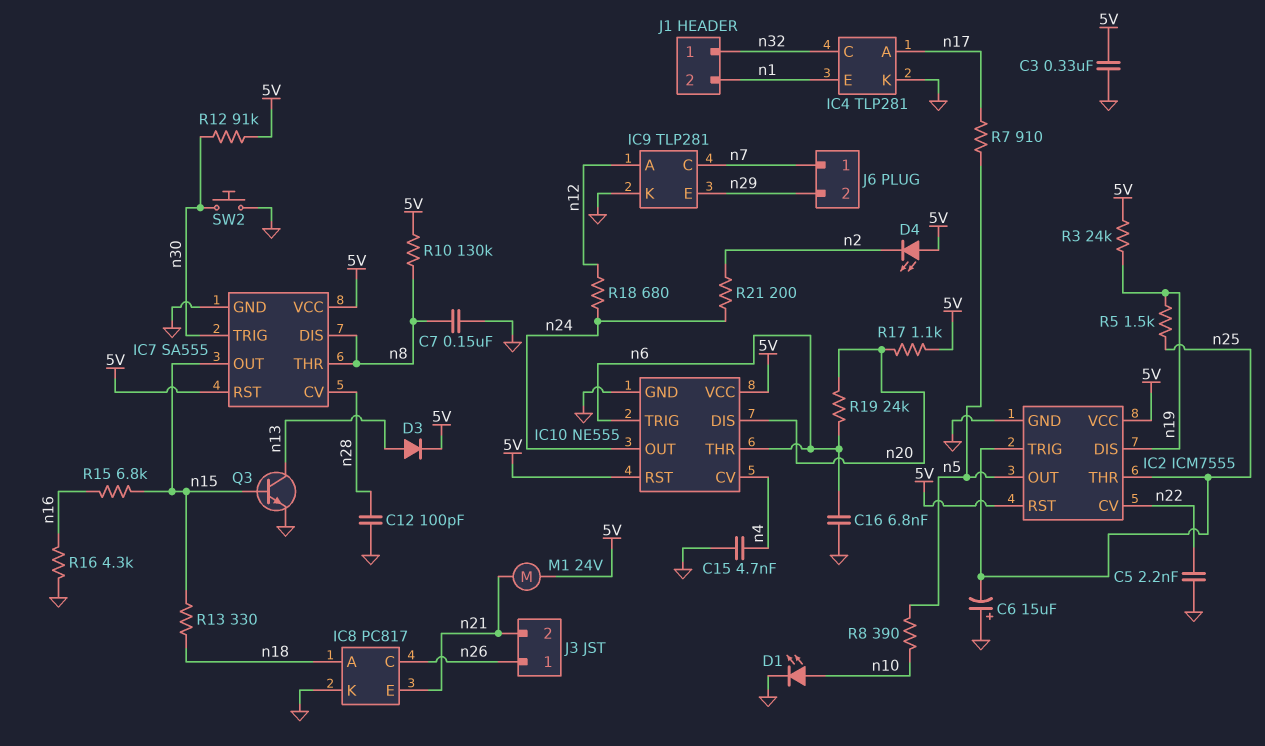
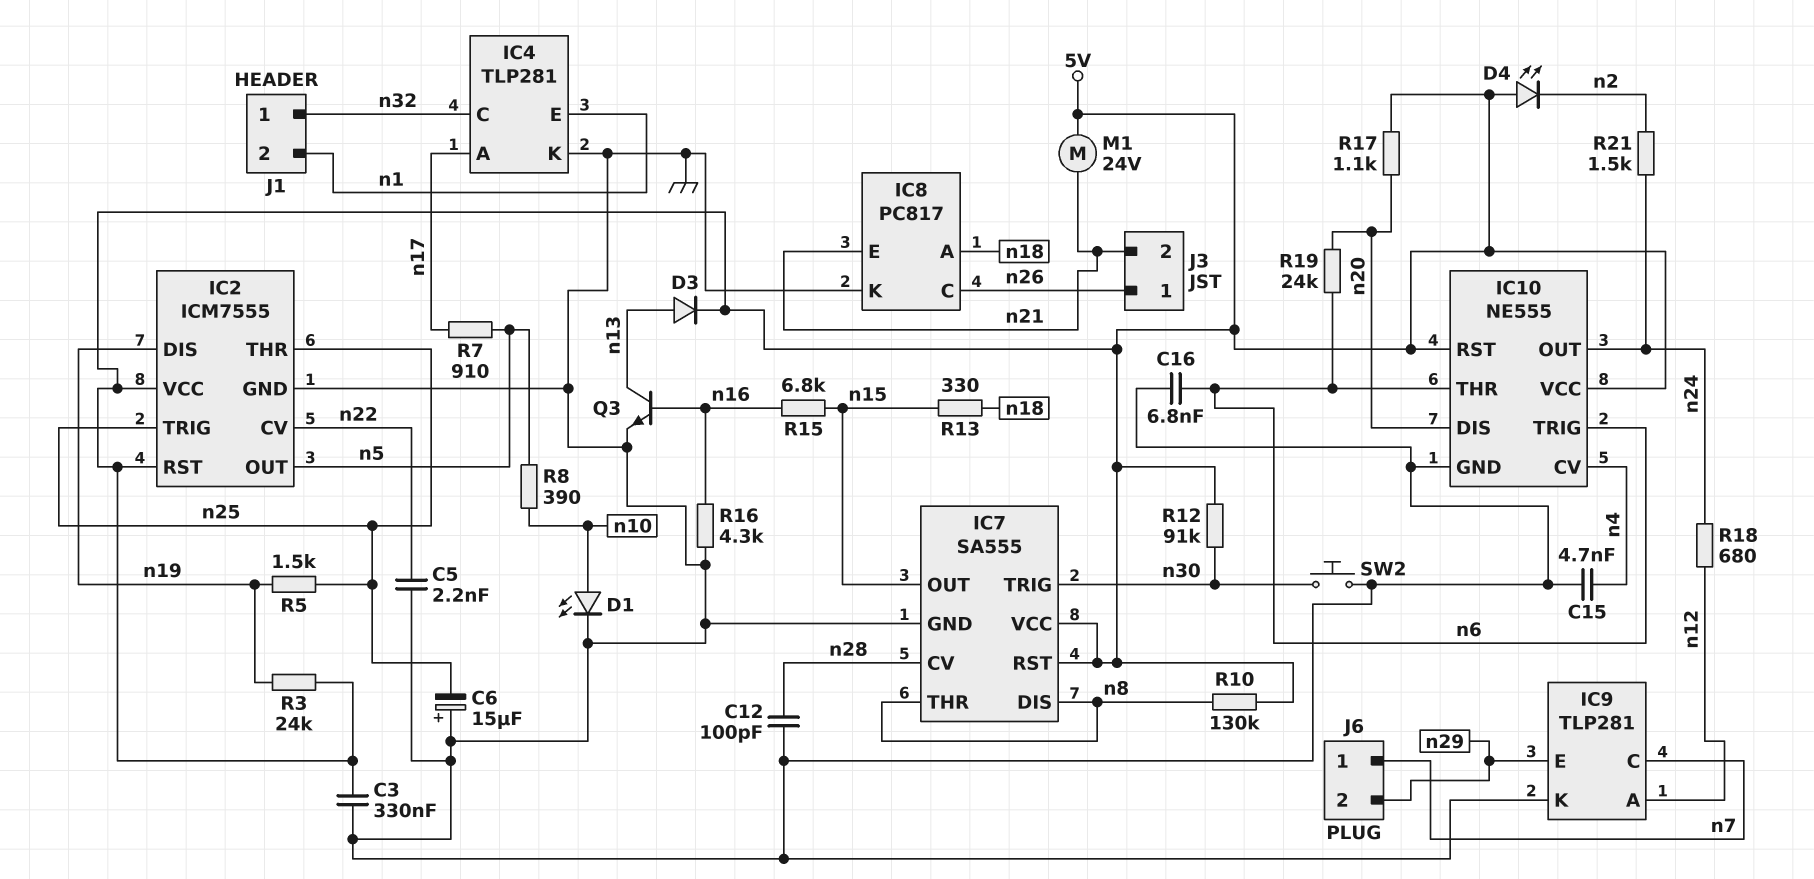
C7: 150nF (GND, n8) -> none
Q3: NPN (B n15, C n13, E GND) -> NPN (B n16, C n13, E GND)
R21: 200 (n2, n24) -> 1.5k (n2, n24)

